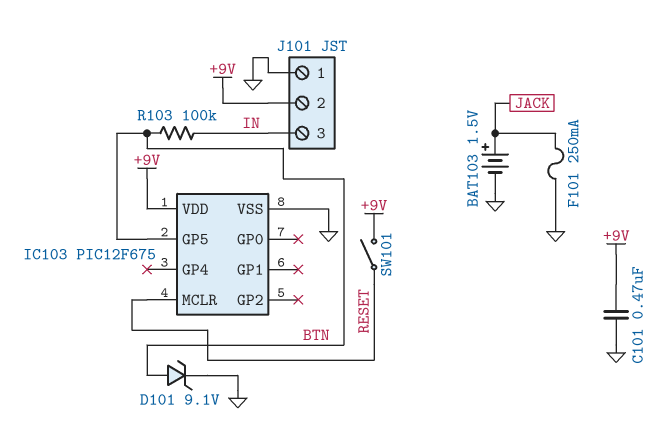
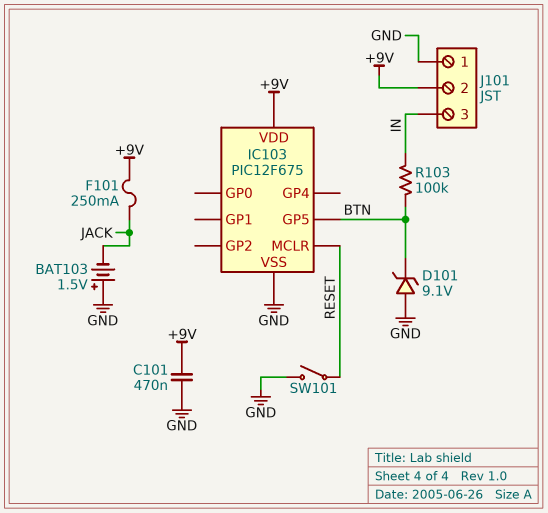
BAT103: 1.5V (plus JACK, minus GND) -> 1.5V (plus GND, minus JACK)
D101: zener 9.1V (A BTN, K GND) -> zener 9.1V (A GND, K BTN)
F101: 250mA (GND, JACK) -> 250mA (+9V, JACK)
SW101: switch (+9V, RESET) -> switch (GND, RESET)

